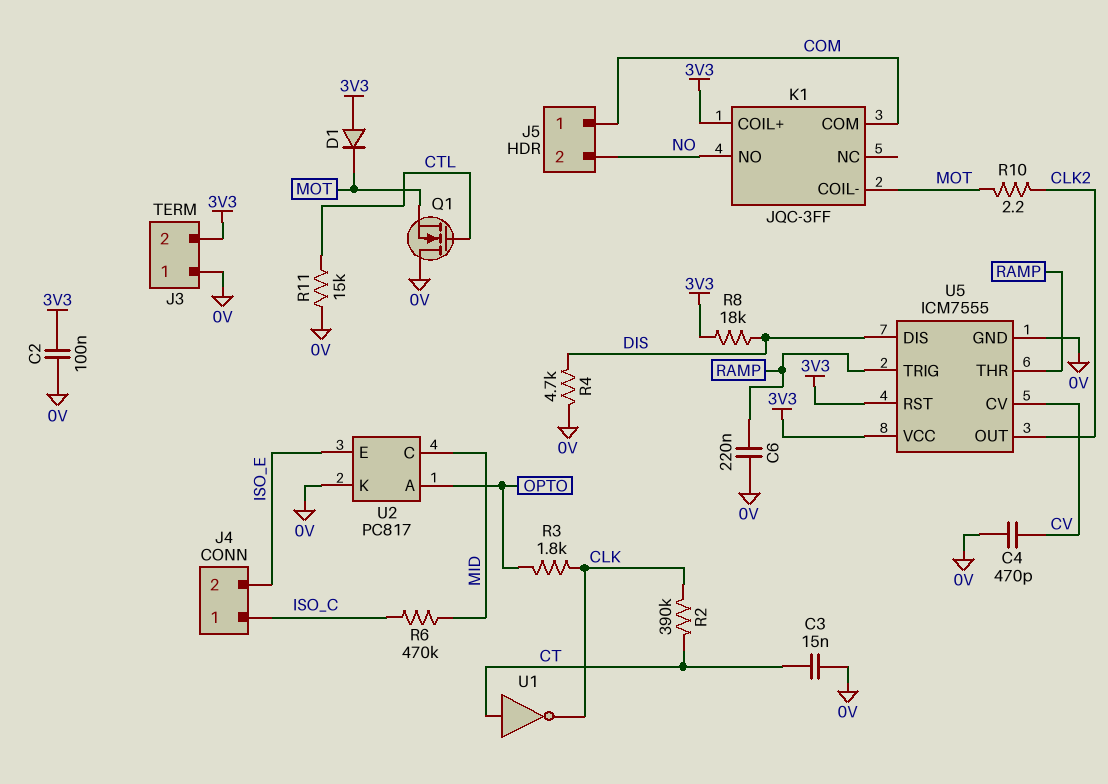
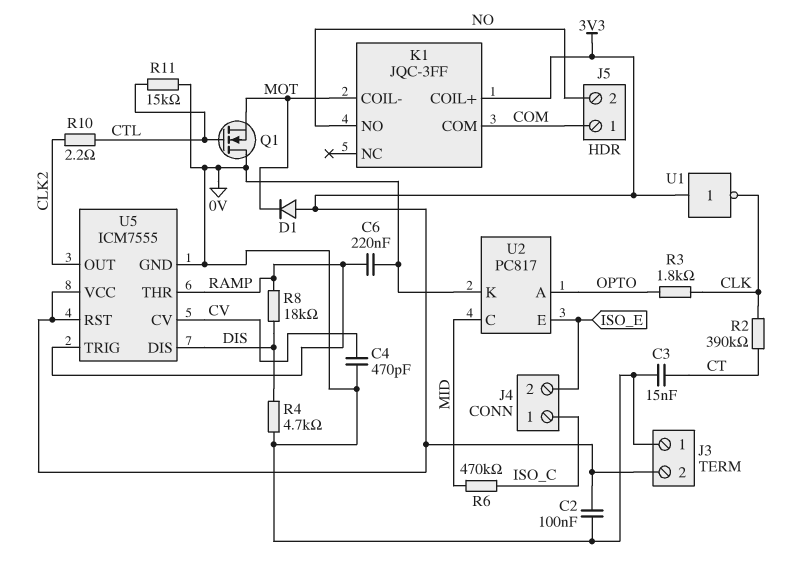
R8: 18k (3V3, DIS) -> 18k (DIS, RAMP)
R10: 2.2 (CLK2, MOT) -> 2.2 (CLK2, CTL)
U1: NOT (in CT, out CLK) -> NOT (in 3V3, out CLK)

